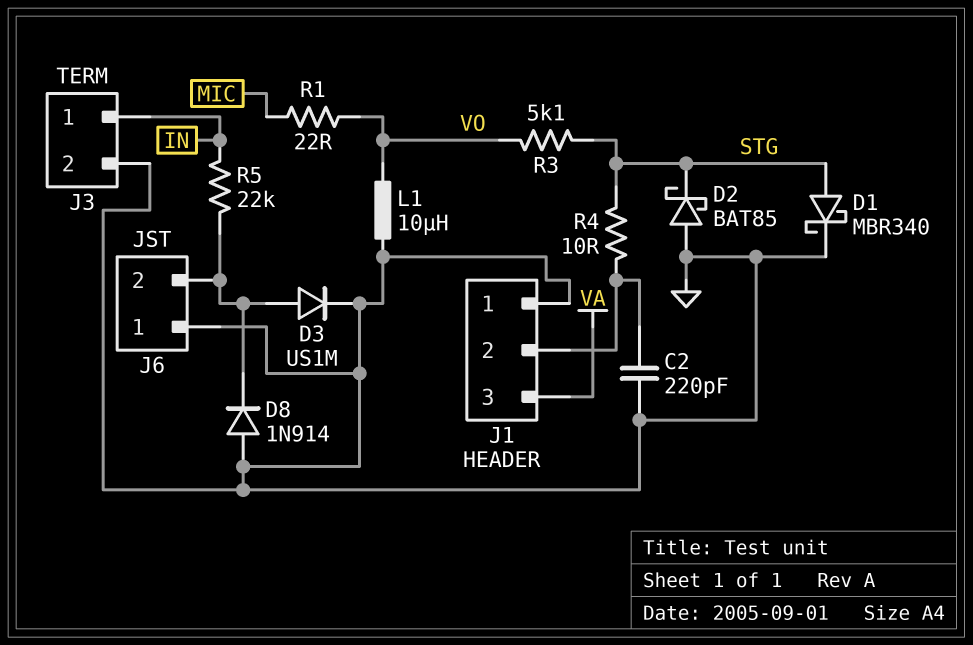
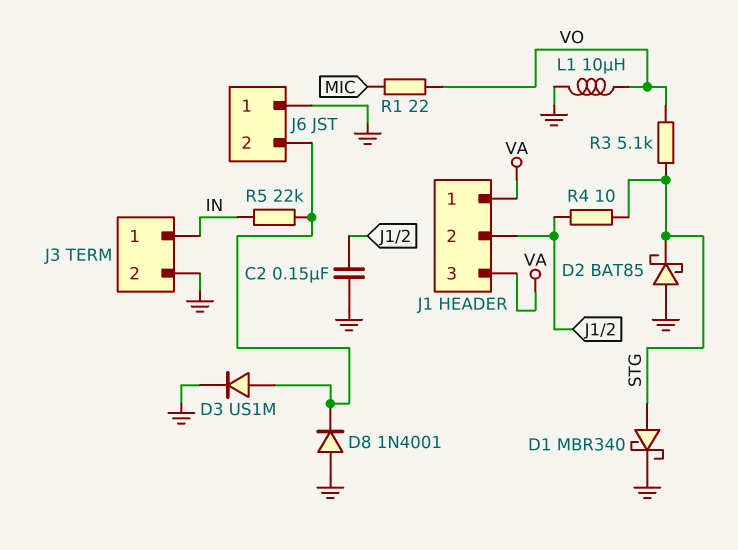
C2: 220pF (GND, J1/2) -> 150nF (GND, J1/2)
D8: diode 1N914 (A GND, K J6/2) -> diode 1N4001 (A GND, K J6/2)
J1 pin 1: GND -> VA

